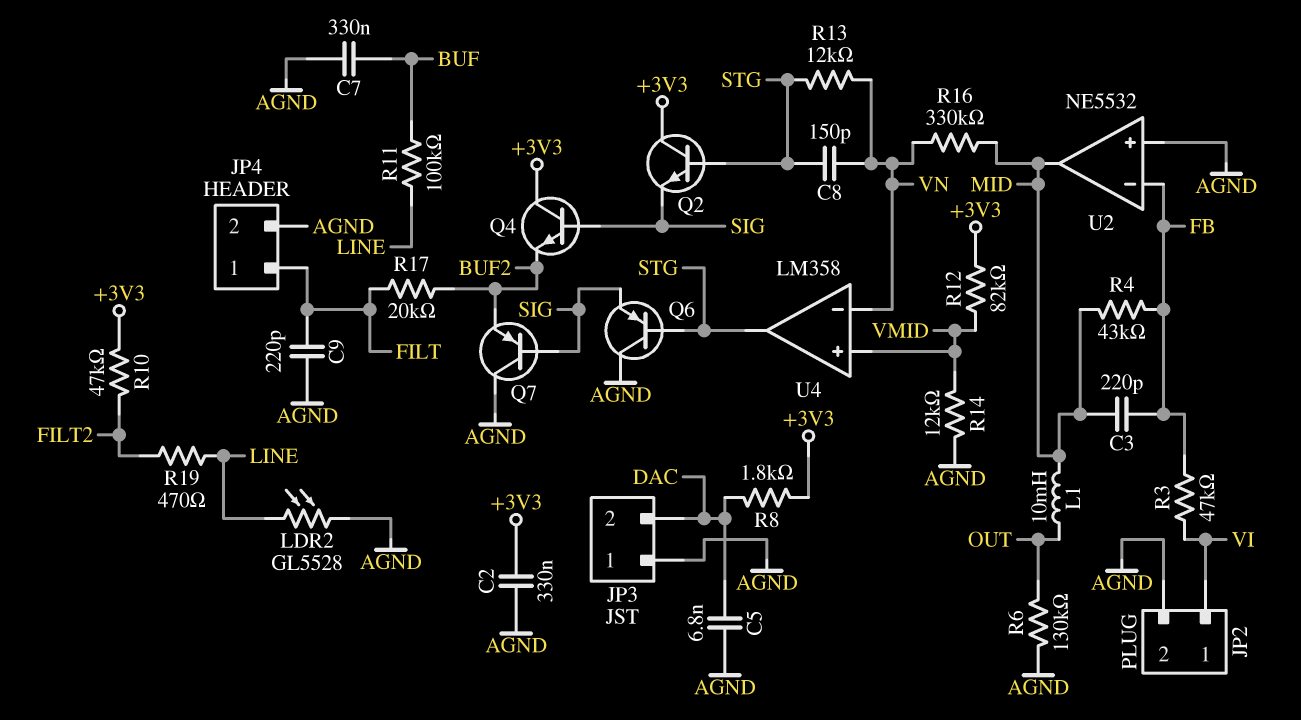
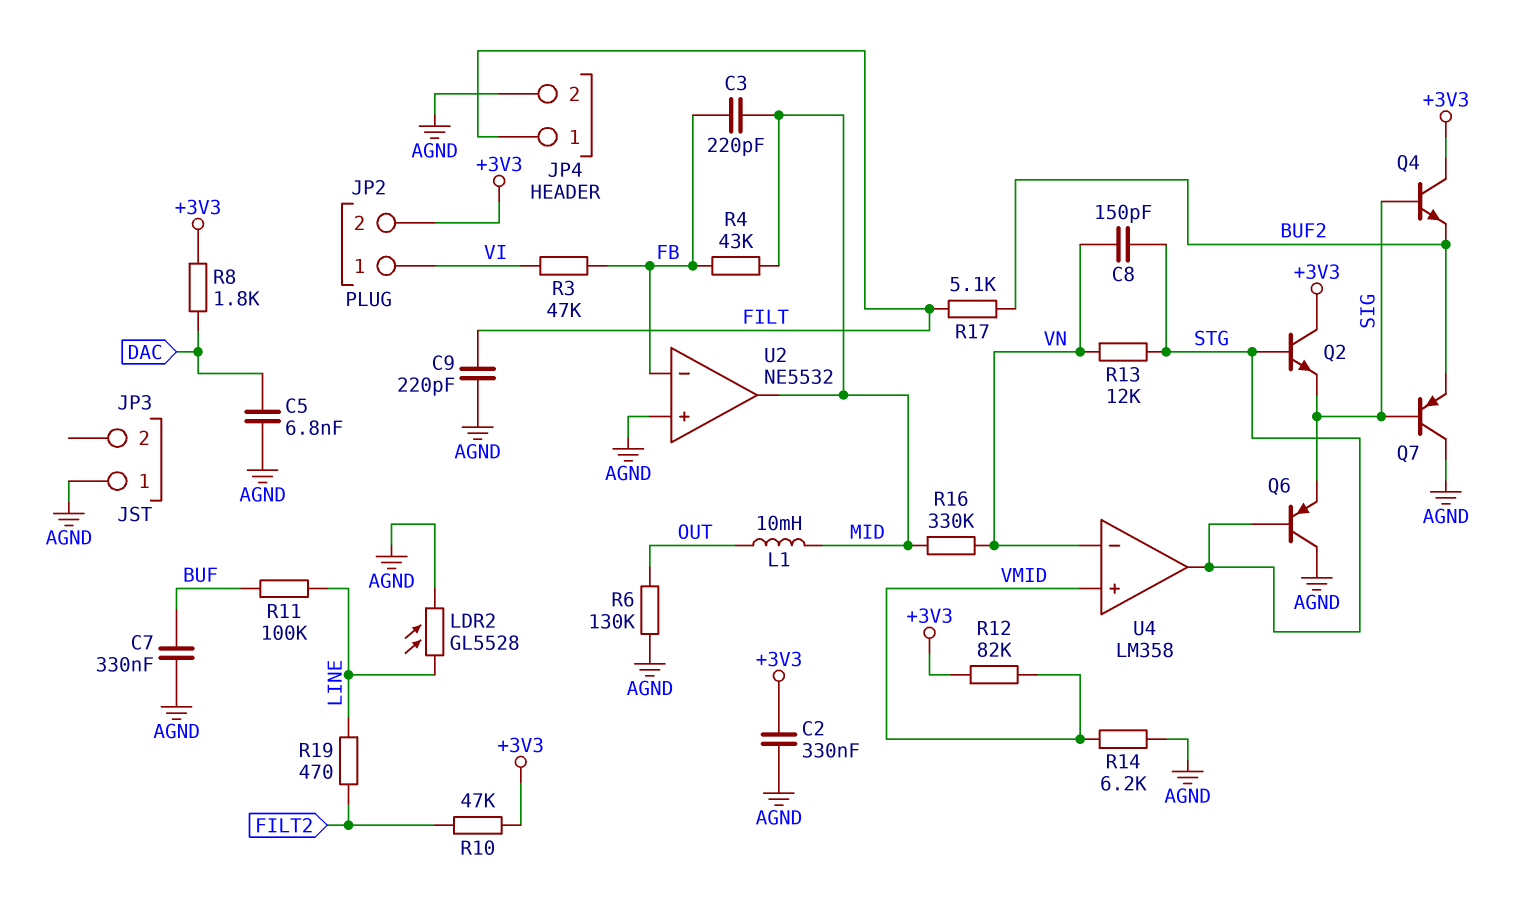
JP2 pin 2: AGND -> +3V3
JP3 pin 2: DAC -> none
R14: 12k (AGND, VMID) -> 6.2k (AGND, VMID)
R17: 20k (BUF2, FILT) -> 5.1k (BUF2, FILT)

